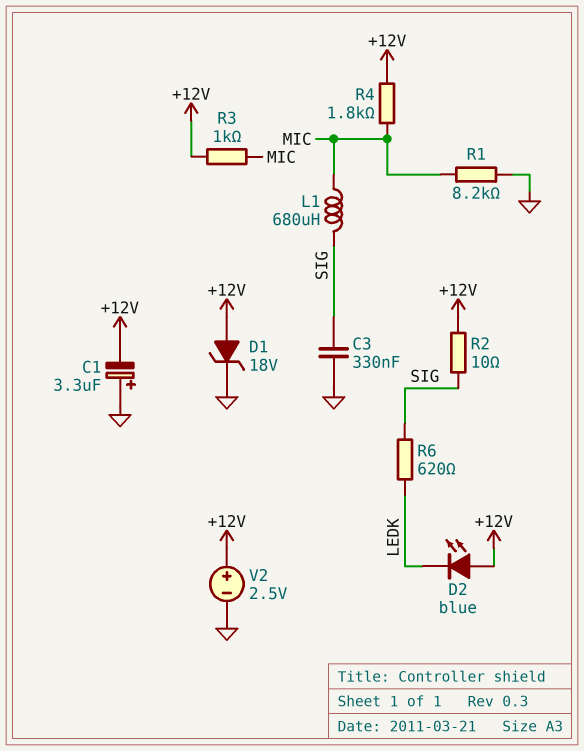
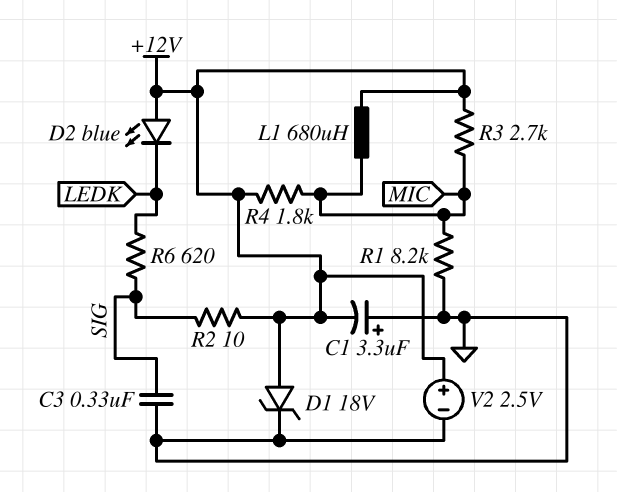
L1: 680uH (MIC, SIG) -> 680uH (+12V, MIC)
R3: 1k (+12V, MIC) -> 2.7k (+12V, MIC)

